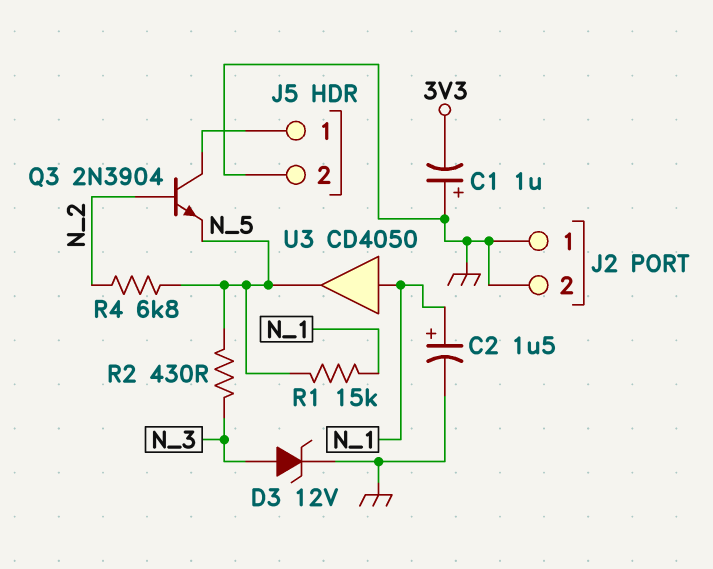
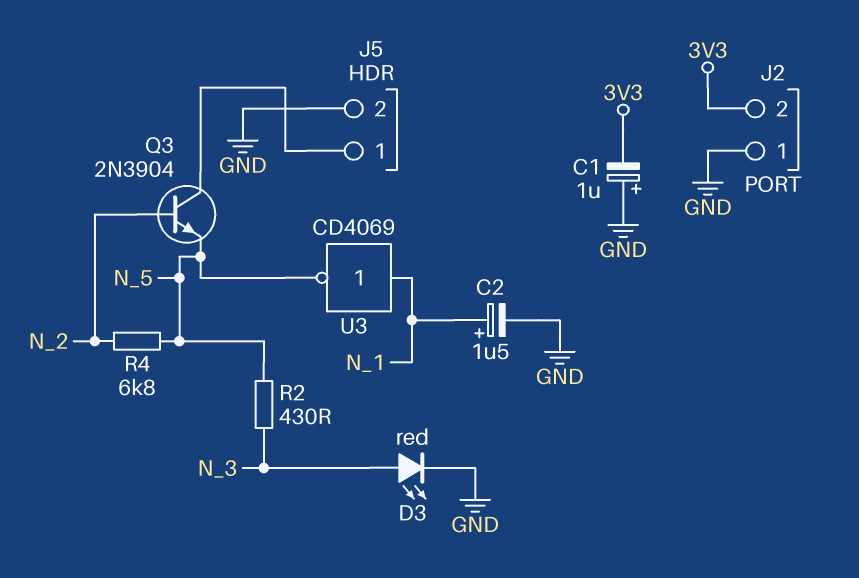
D3: zener 12V (A N_3, K GND) -> LED red (A N_3, K GND)
J2 pin 2: GND -> 3V3
R1: 15k (N_1, N_5) -> none
U3: buffer CD4050 (in N_1, out N_5) -> NOT CD4069 (in N_1, out N_5)

